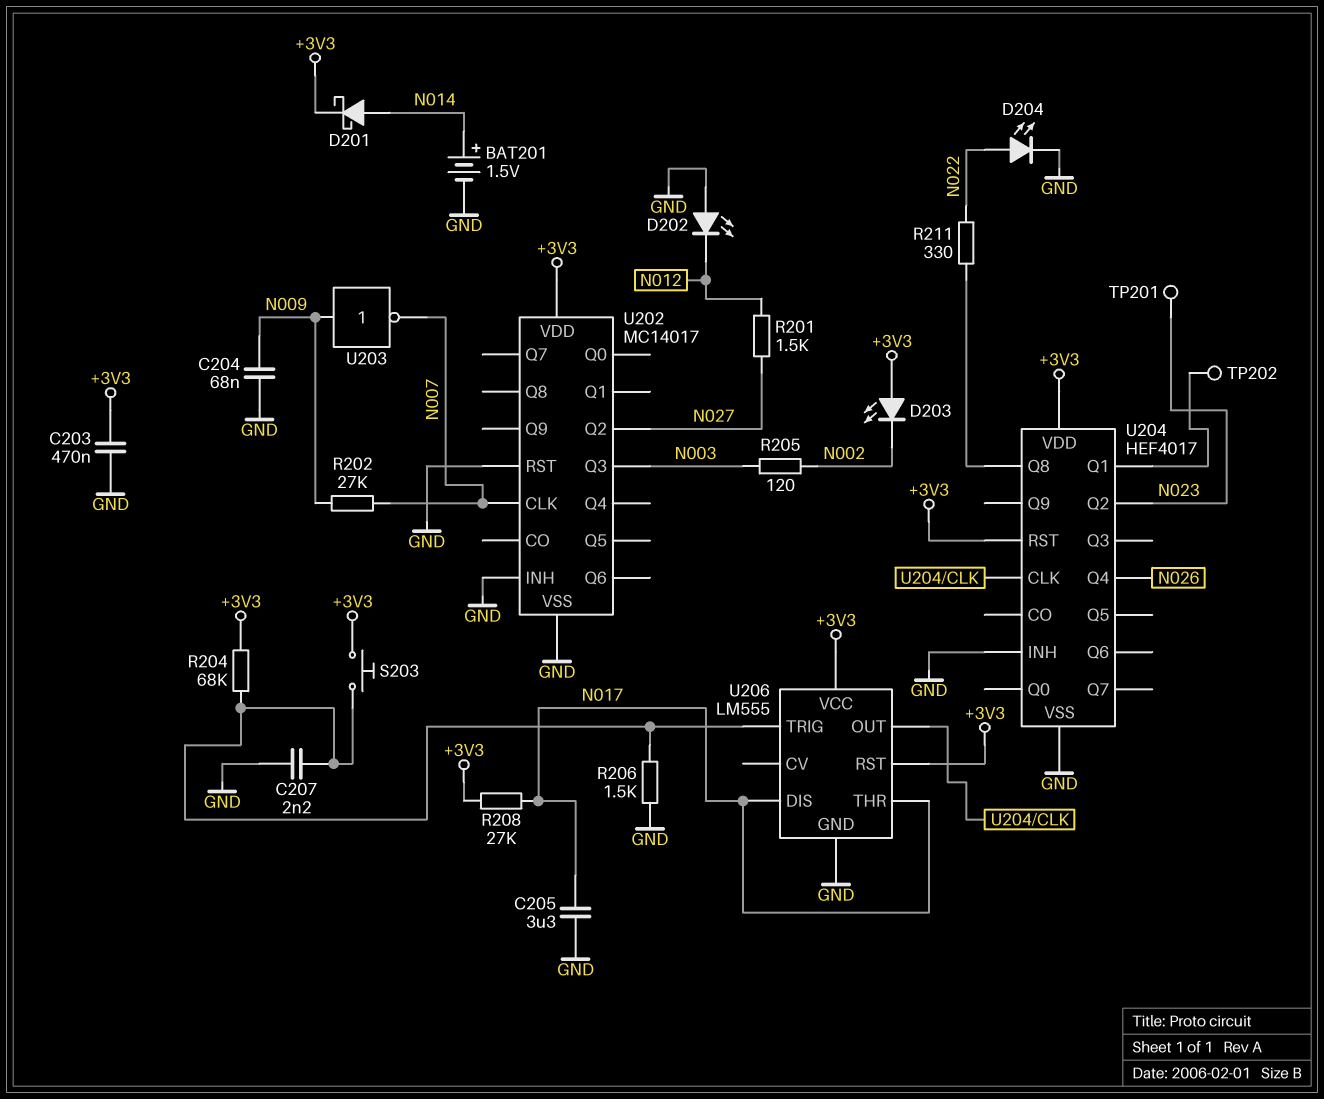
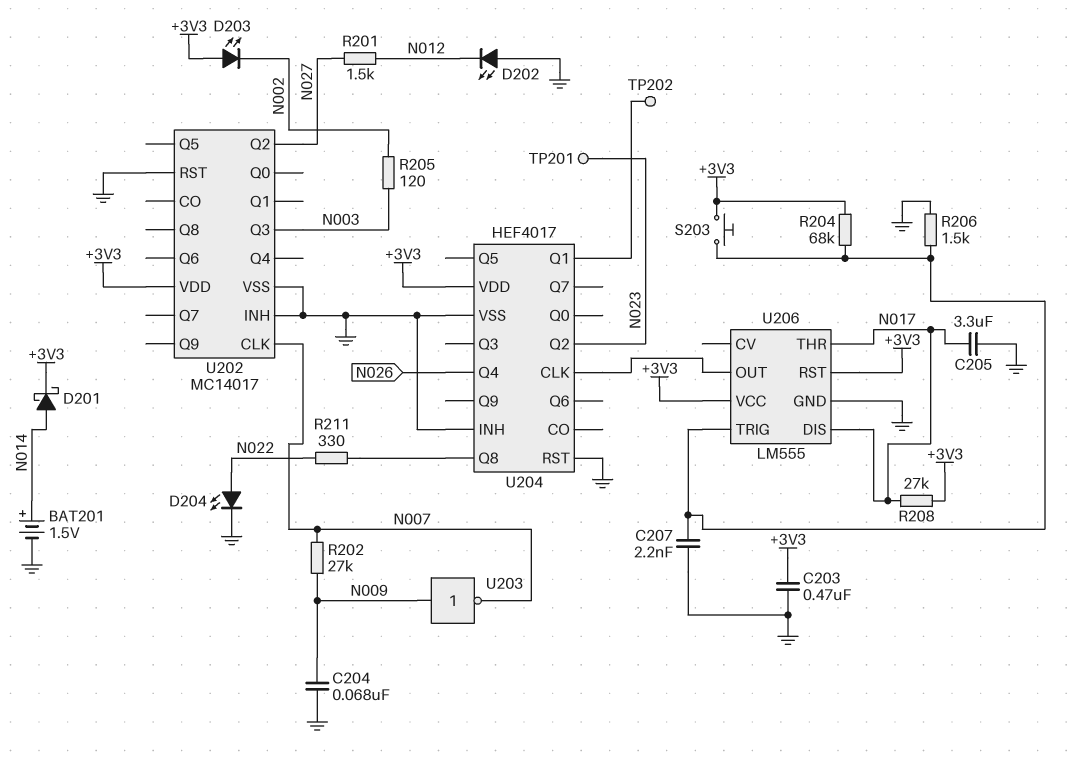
U204 pin RST: +3V3 -> GND

